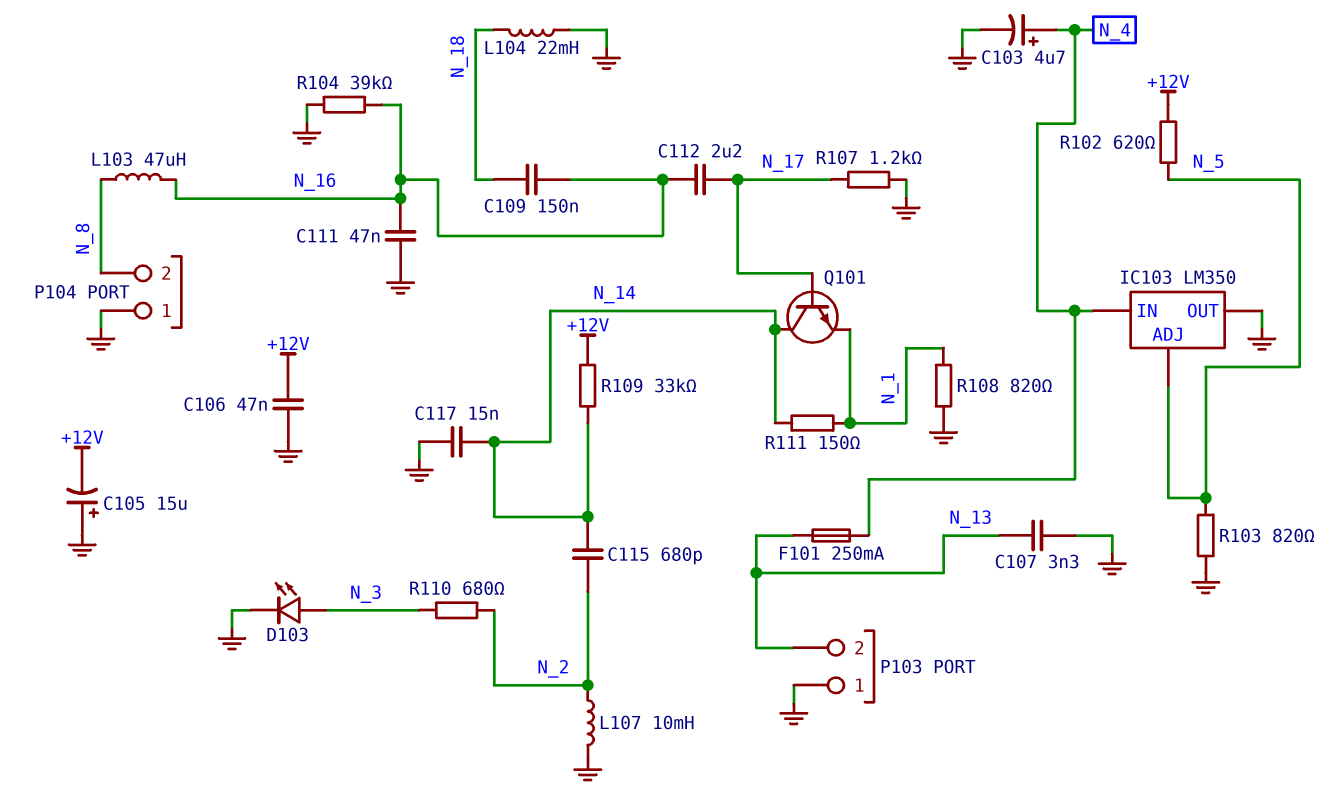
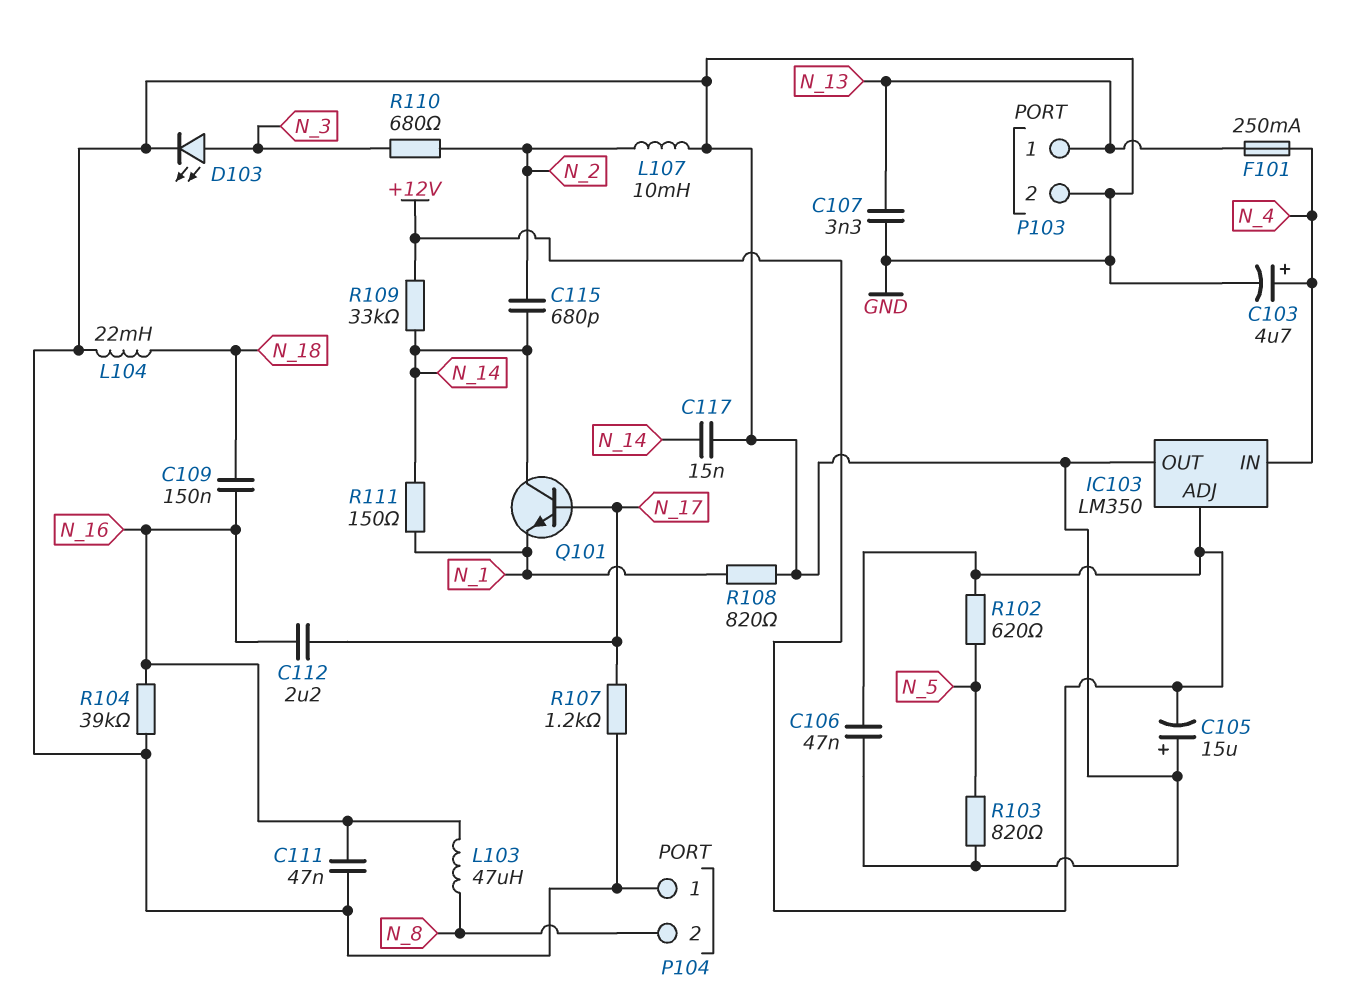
IC103 pin ADJ: N_5 -> +12V
P103 pin 1: GND -> N_13
P103 pin 2: N_13 -> GND

